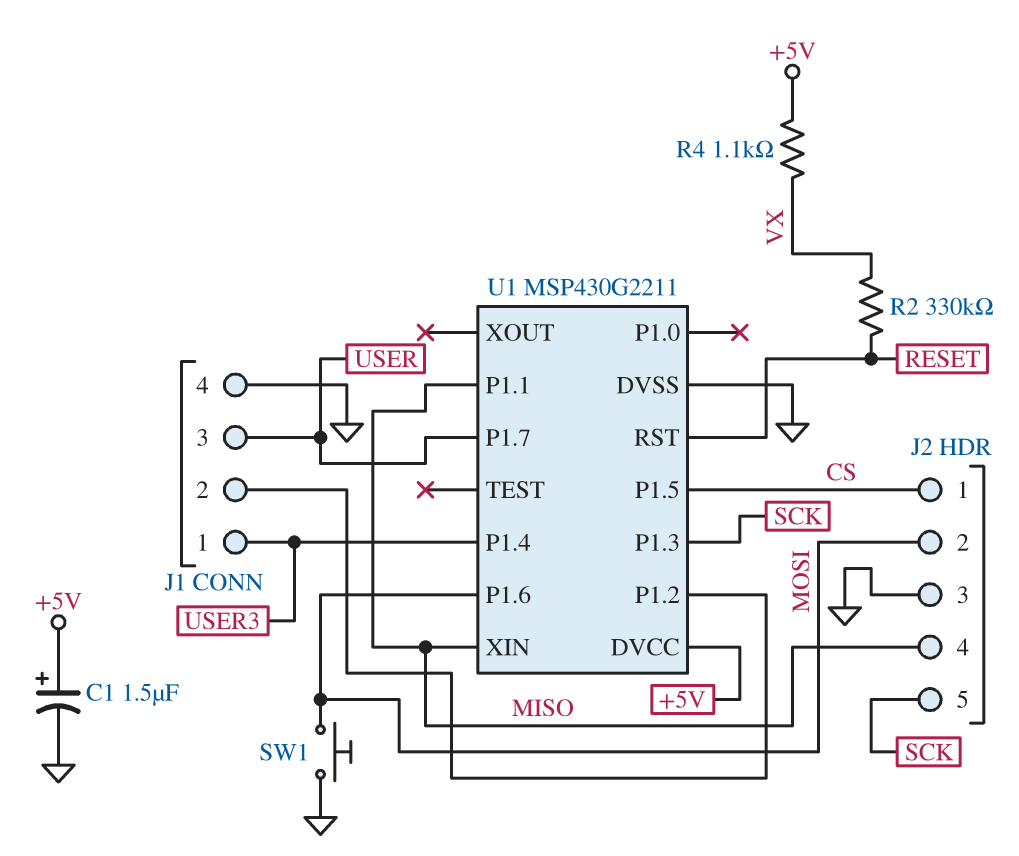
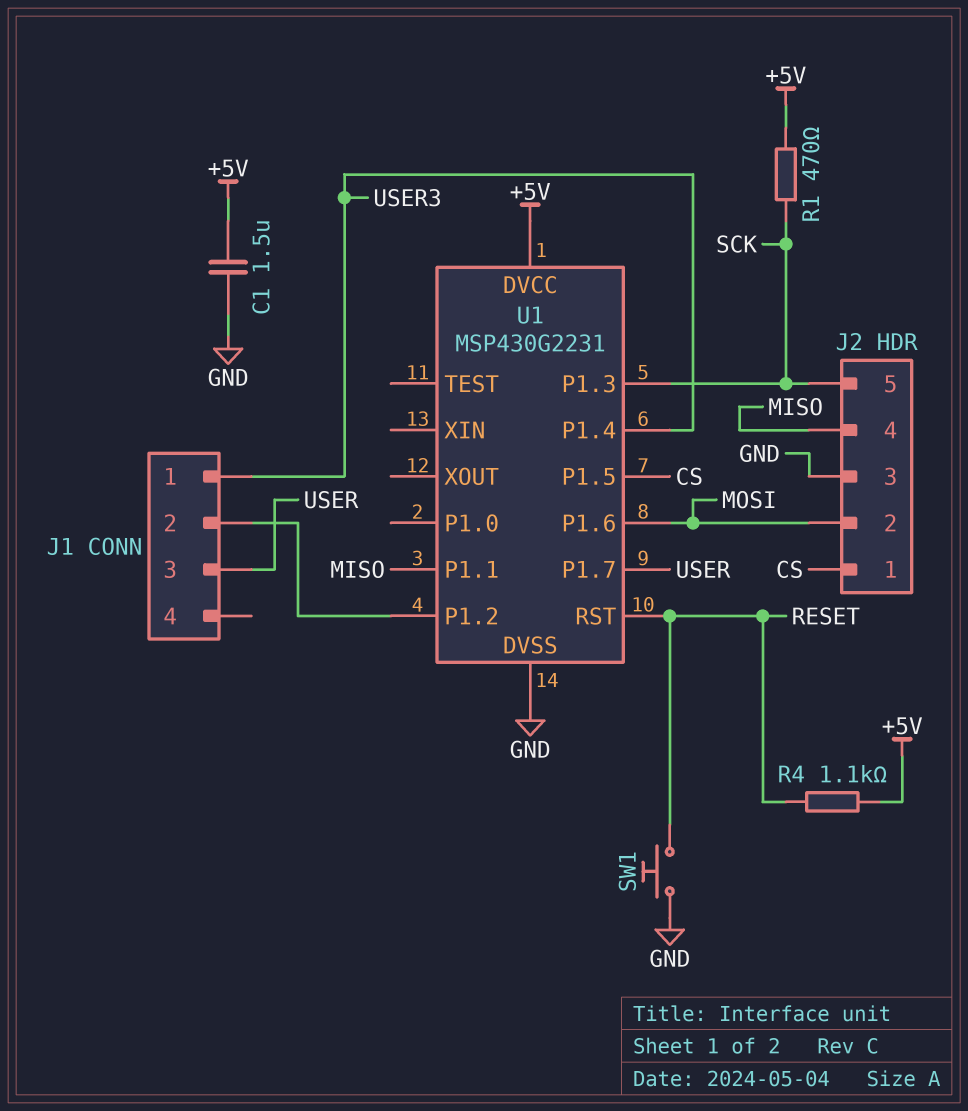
C1: 1.5uF (plus +5V, minus GND) -> 1.5uF (+5V, GND)
J1 pin 4: GND -> none
R1: none -> 470 (+5V, SCK)
R2: 330k (RESET, VX) -> none
R4: 1.1k (+5V, VX) -> 1.1k (+5V, RESET)
SW1: button (GND, MOSI) -> button (GND, RESET)
U1: MSP430G2211 -> MSP430G2231
U1 pin XIN: MISO -> none

